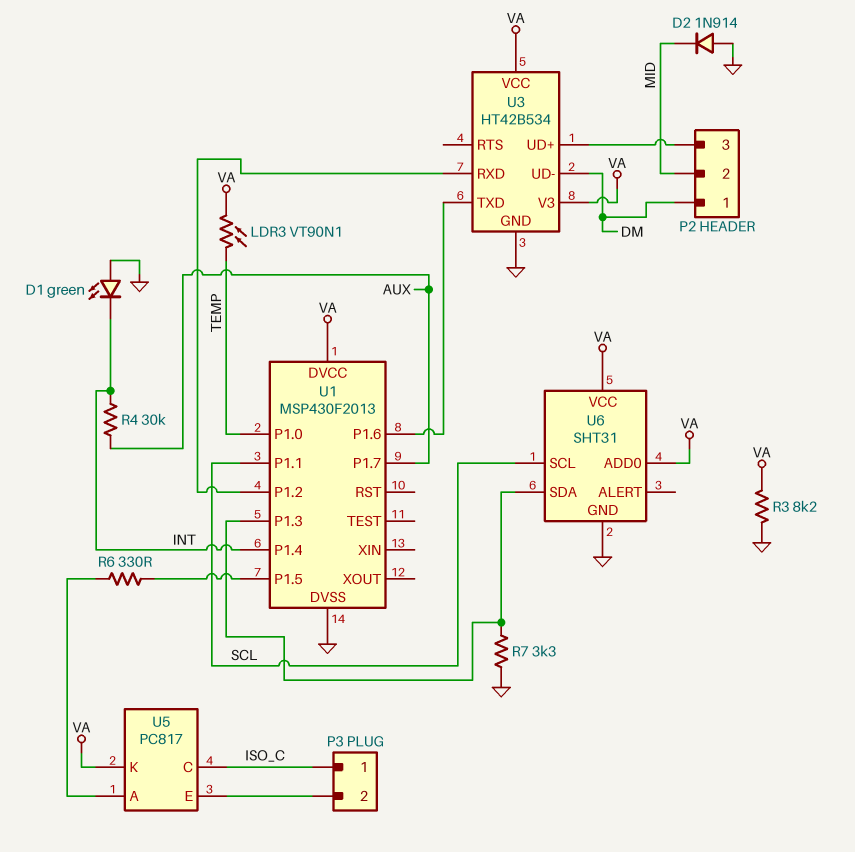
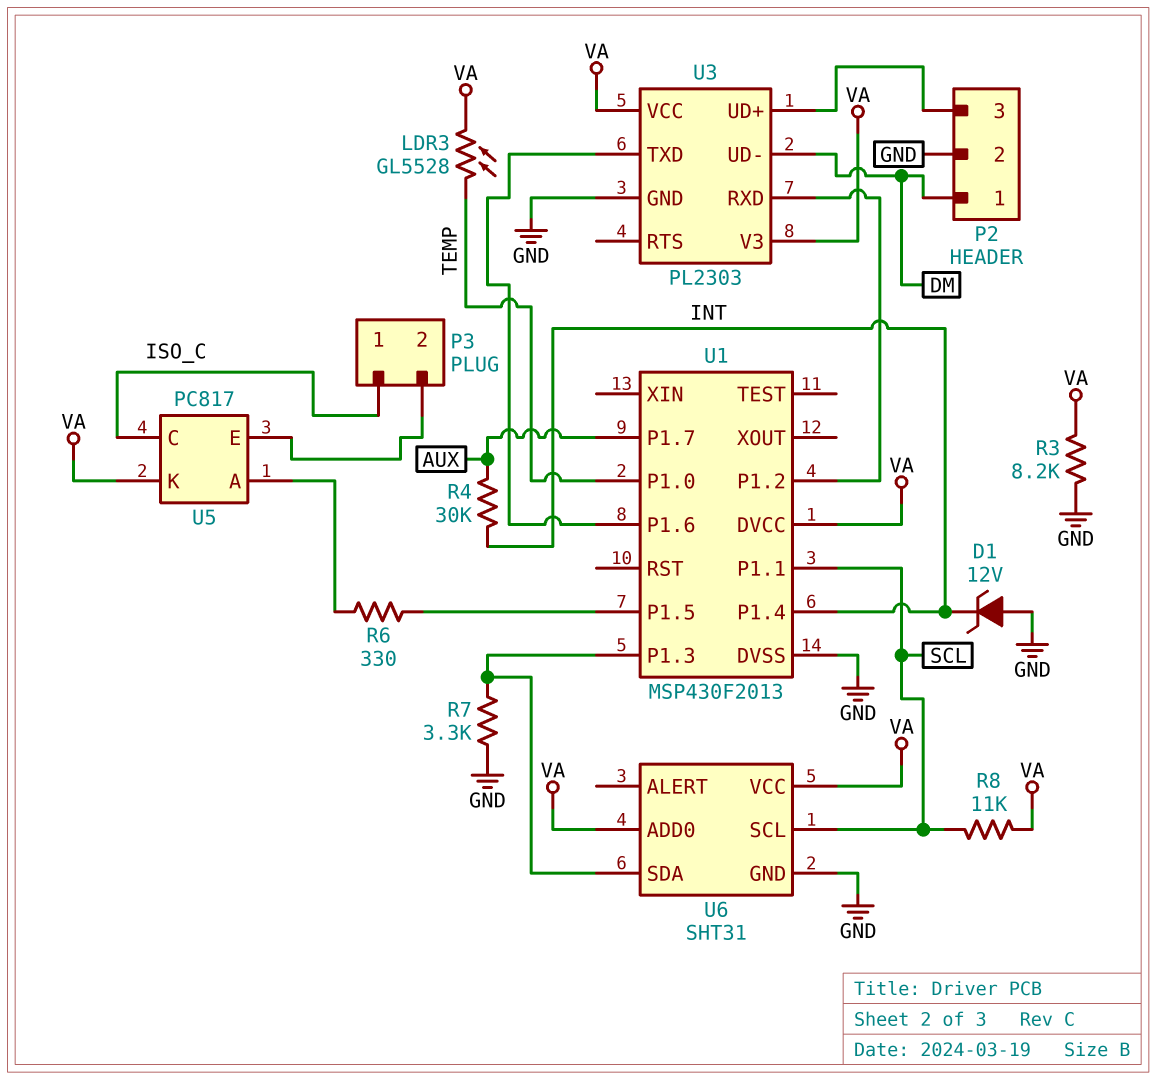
D1: LED green (A GND, K INT) -> zener 12V (A GND, K INT)
D2: diode 1N914 (A GND, K MID) -> none
LDR3: VT90N1 (TEMP, VA) -> GL5528 (TEMP, VA)
P2 pin 2: MID -> GND
R8: none -> 11k (SCL, VA)
U3: HT42B534 -> PL2303

